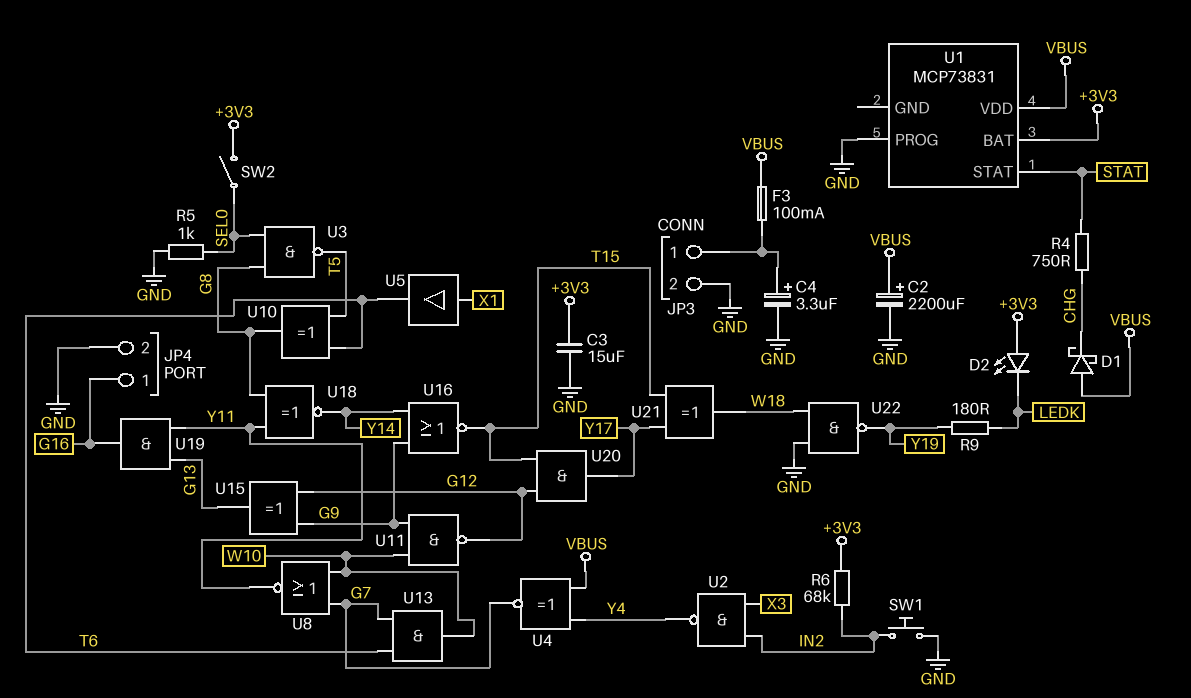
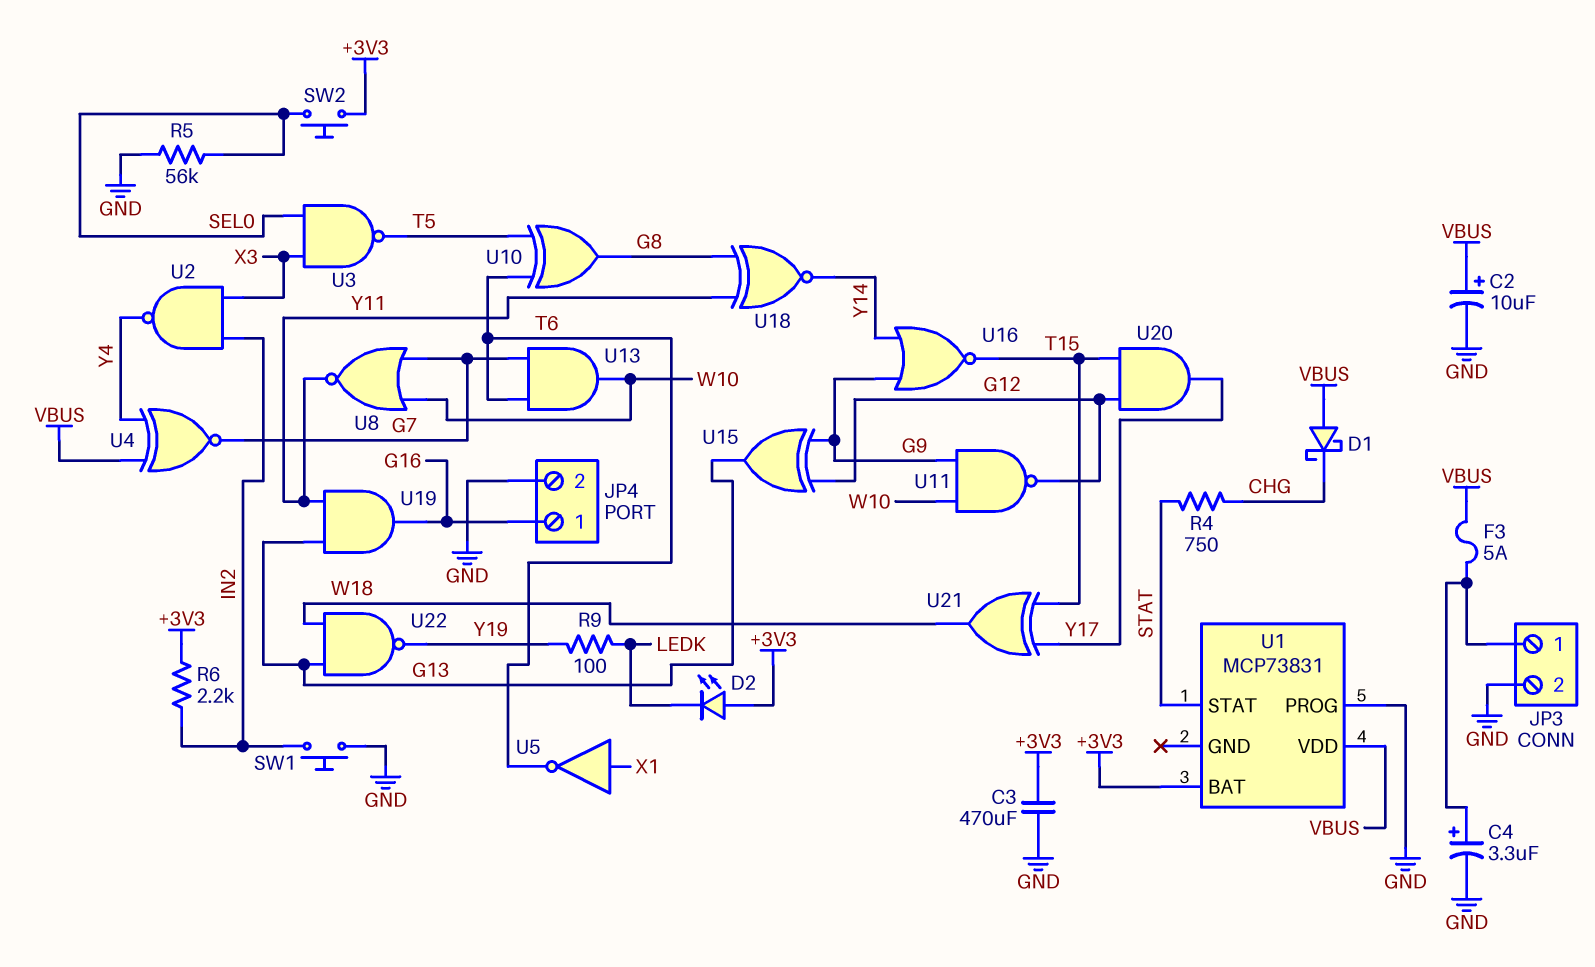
C2: 2200uF (plus VBUS, minus GND) -> 10uF (plus VBUS, minus GND)
C3: 15uF (+3V3, GND) -> 470uF (+3V3, GND)
F3: 100mA (JP3/1, VBUS) -> 5A (JP3/1, VBUS)
R5: 1k (GND, SEL0) -> 56k (GND, SEL0)
R6: 68k (+3V3, IN2) -> 2.2k (+3V3, IN2)
R9: 180 (LEDK, Y19) -> 100 (LEDK, Y19)
SW2: switch (+3V3, SEL0) -> button (+3V3, SEL0)
U3: NAND (in G8, in SEL0, out T5) -> NAND (in SEL0, in X3, out T5)
U5: buffer (in X1, out T6) -> NOT (in X1, out T6)
U22: NAND (in GND, in W18, out Y19) -> NAND (in G13, in W18, out Y19)

